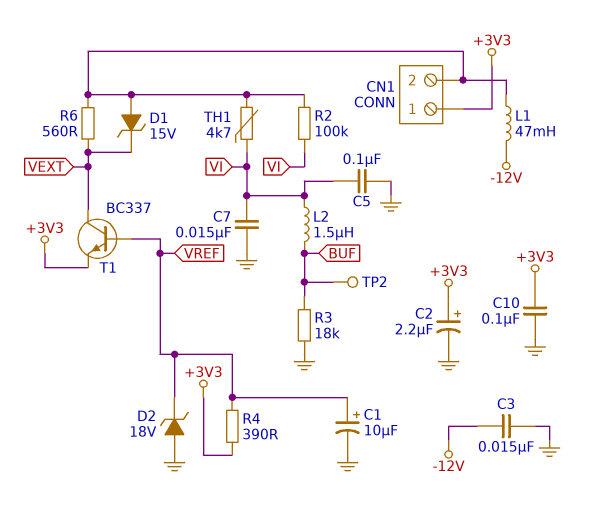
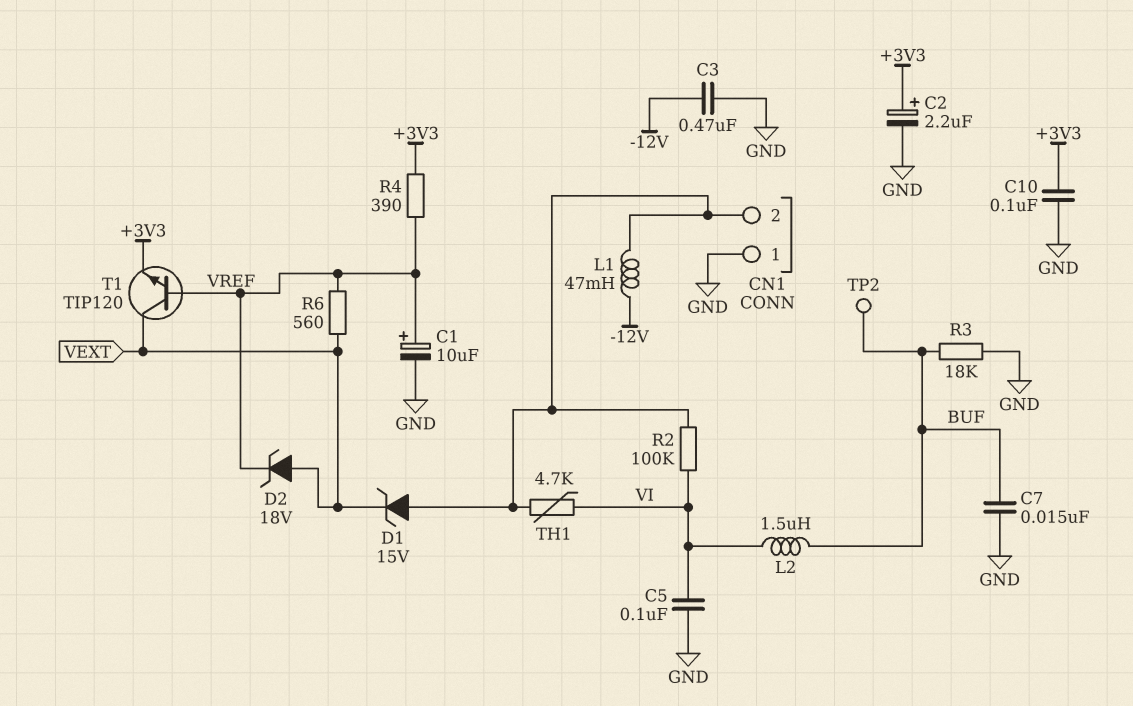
C3: 15nF (-12V, GND) -> 470nF (-12V, GND)
C7: 15nF (GND, VI) -> 15nF (BUF, GND)
CN1 pin 1: +3V3 -> GND
D2: zener 18V (A GND, K VREF) -> zener 18V (A VEXT, K VREF)
R6: 560 (CN1/2, VEXT) -> 560 (VEXT, VREF)
T1: NPN BC337 (B VREF, C VEXT, E +3V3) -> NPN TIP120 (B VREF, C VEXT, E +3V3)

